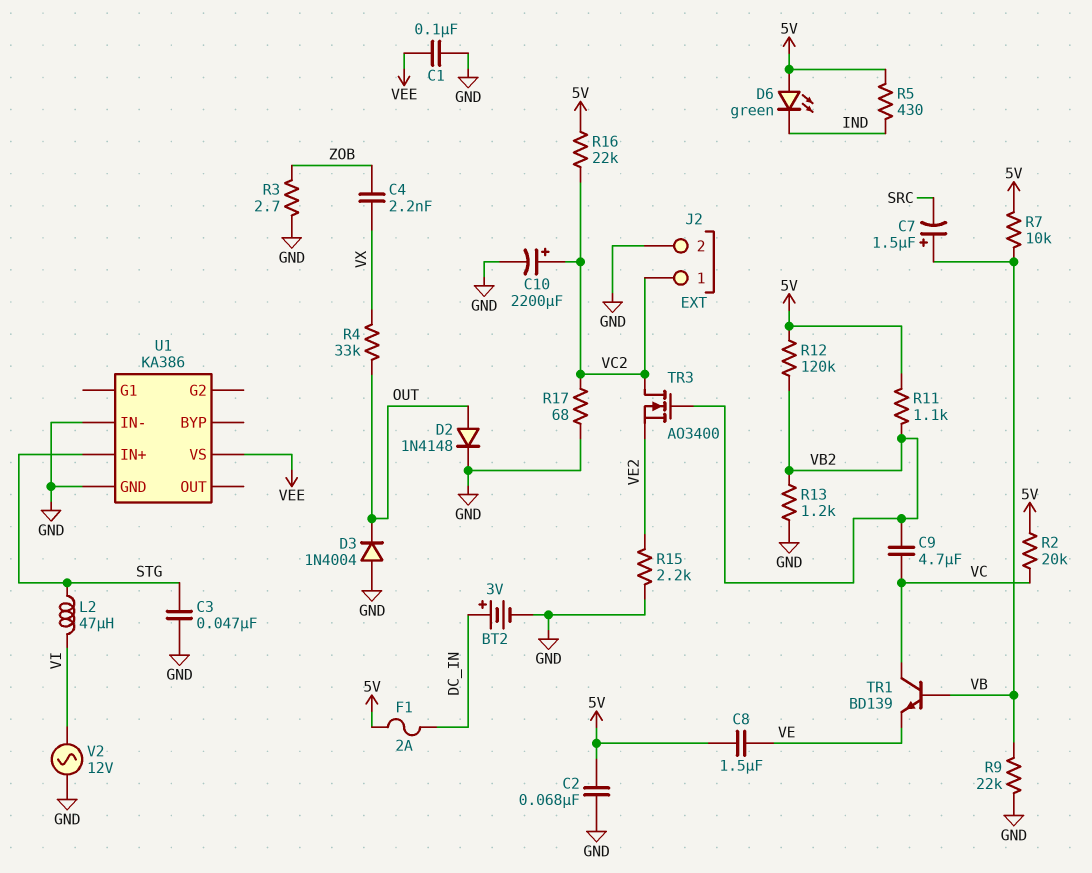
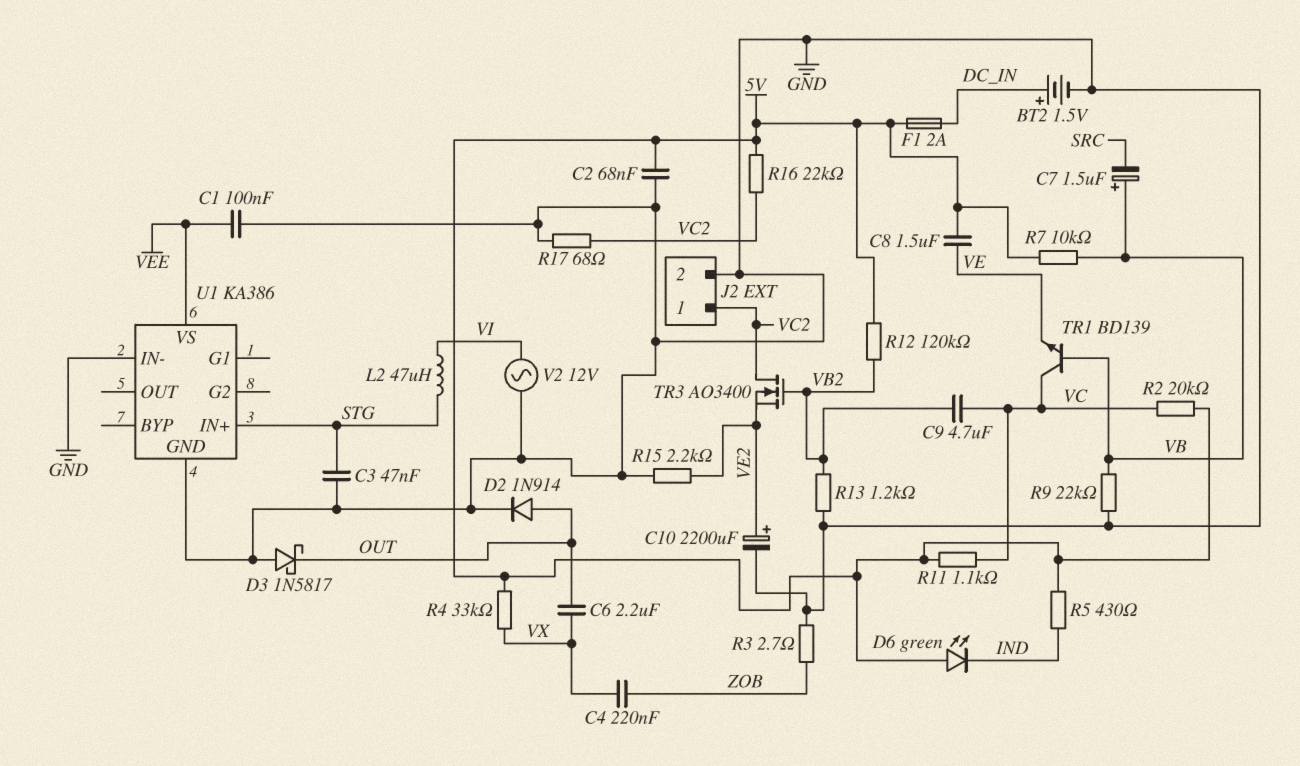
BT2: 3V (plus DC_IN, minus GND) -> 1.5V (plus DC_IN, minus GND)
C4: 2.2nF (VX, ZOB) -> 220nF (VX, ZOB)
C6: none -> 2.2uF (OUT, VX)
C10: 2200uF (plus VC2, minus GND) -> 2200uF (plus VE2, minus GND)
D2: diode 1N4148 (A OUT, K GND) -> diode 1N914 (A OUT, K GND)
D3: diode 1N4004 (A GND, K OUT) -> schottky 1N5817 (A GND, K OUT)
R4: 33k (OUT, VX) -> 33k (5V, VX)
R11: 1.1k (5V, VB2) -> 1.1k (5V, VC)

